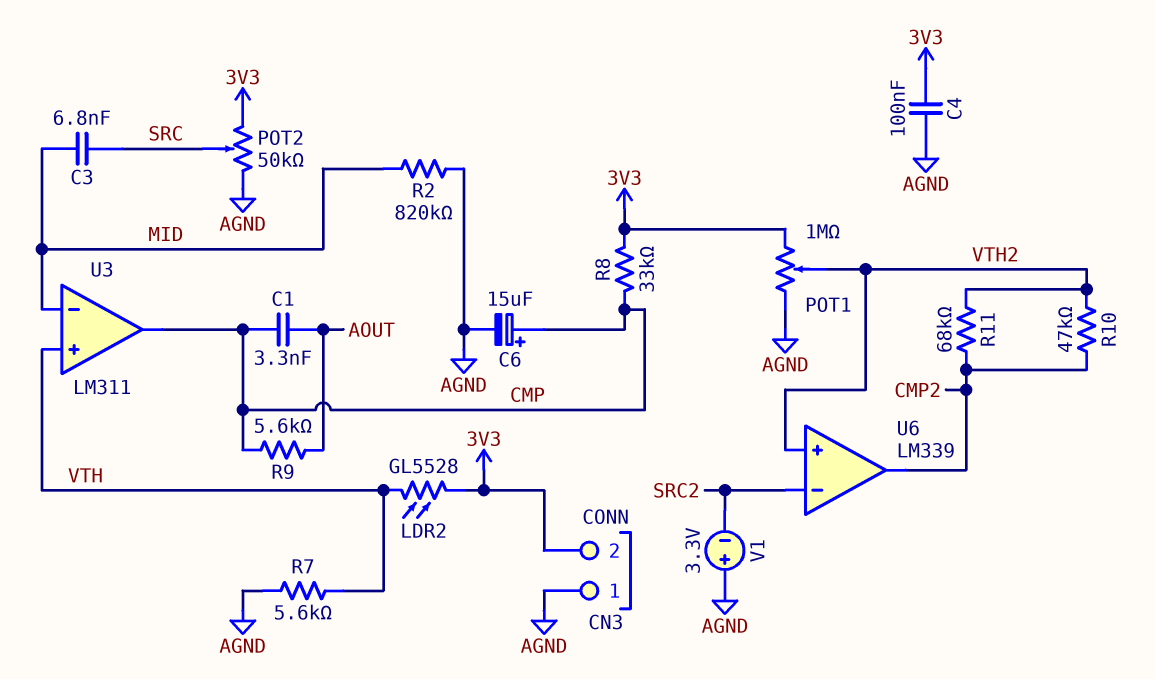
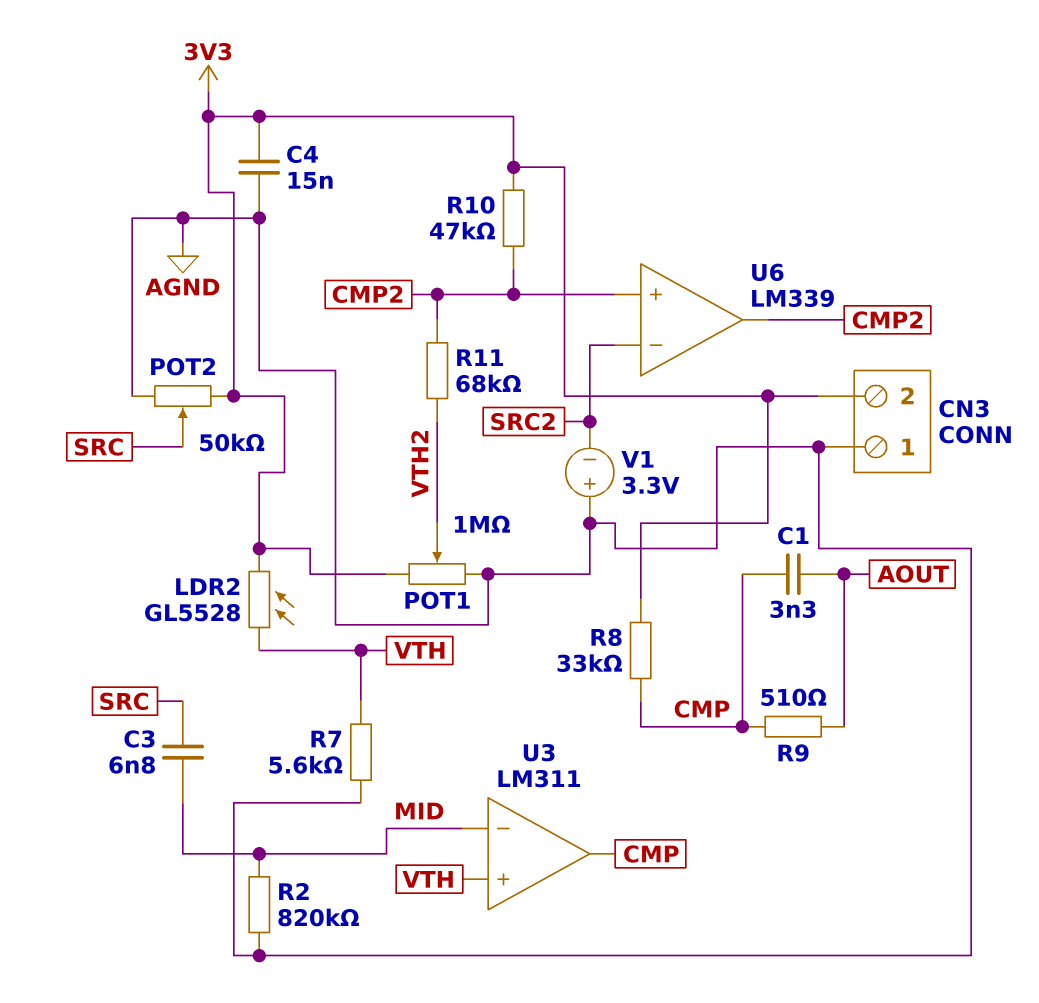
C4: 100nF (3V3, AGND) -> 15nF (3V3, AGND)
C6: 15uF (plus CMP, minus AGND) -> none
R9: 5.6k (AOUT, CMP) -> 510 (AOUT, CMP)
R10: 47k (CMP2, VTH2) -> 47k (3V3, CMP2)
U6 pin in+: VTH2 -> CMP2

